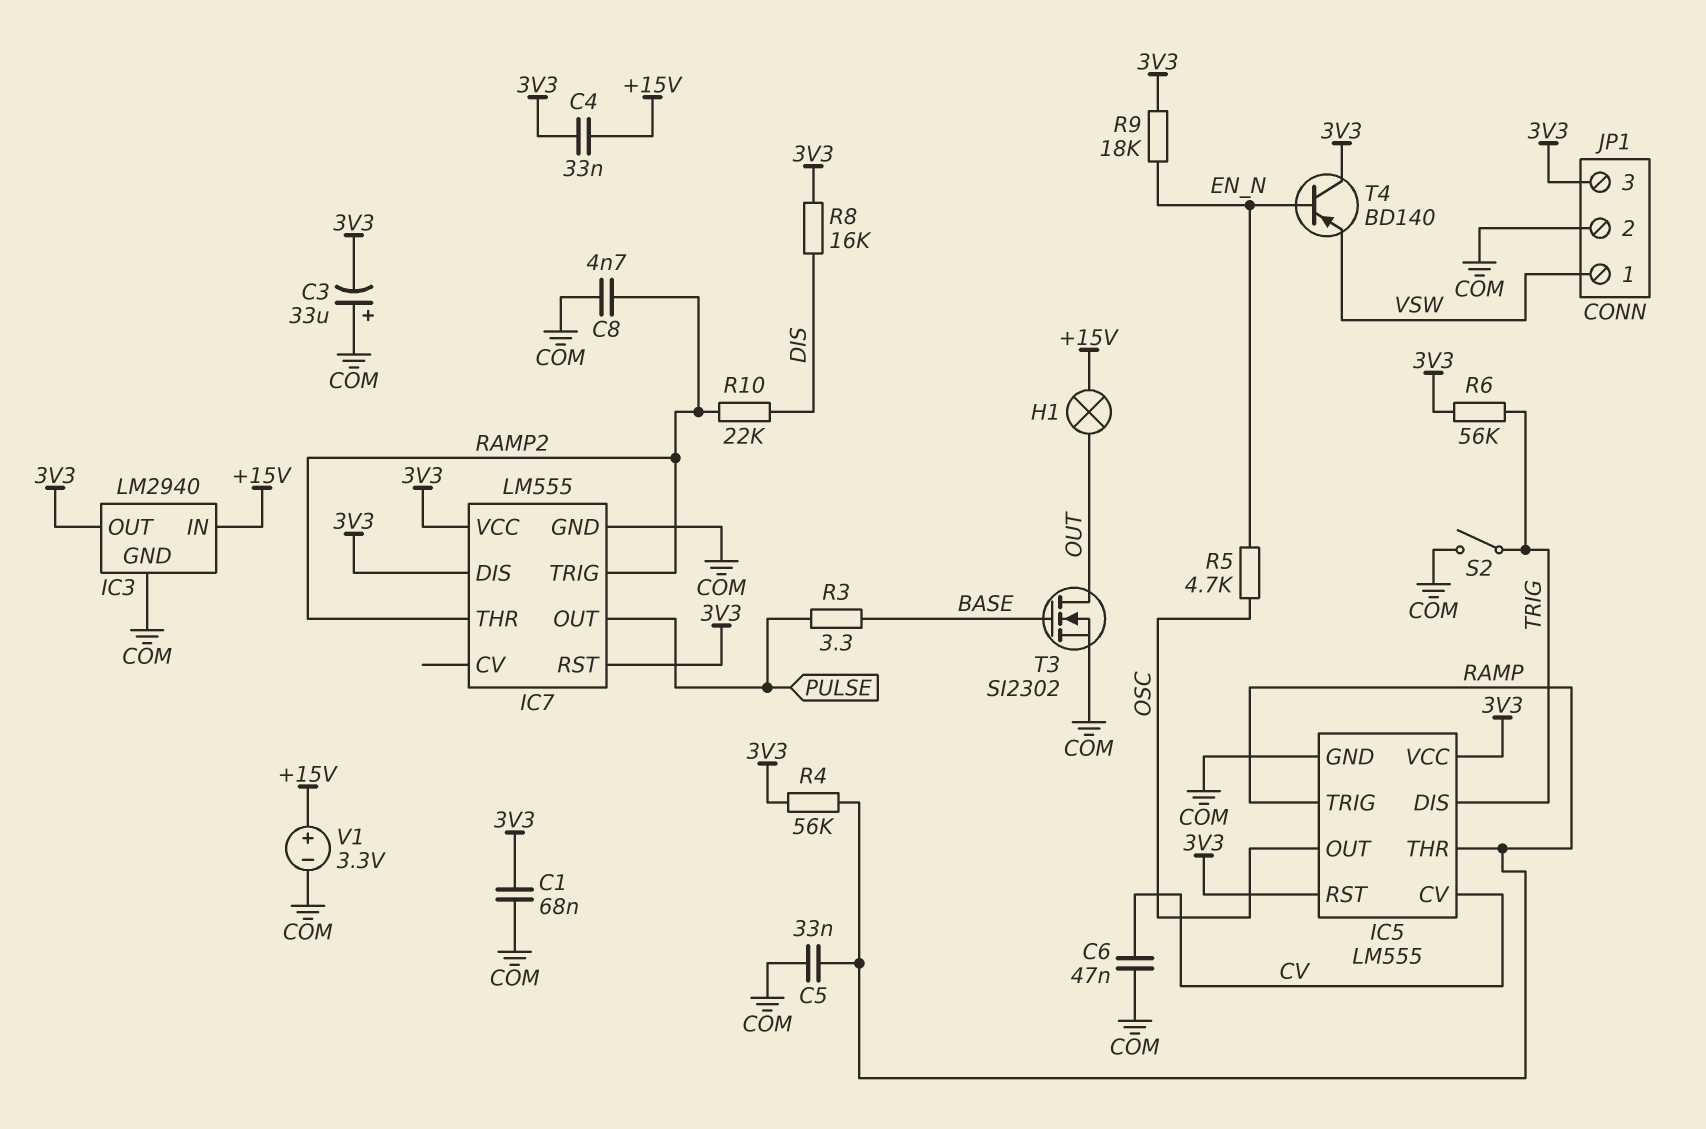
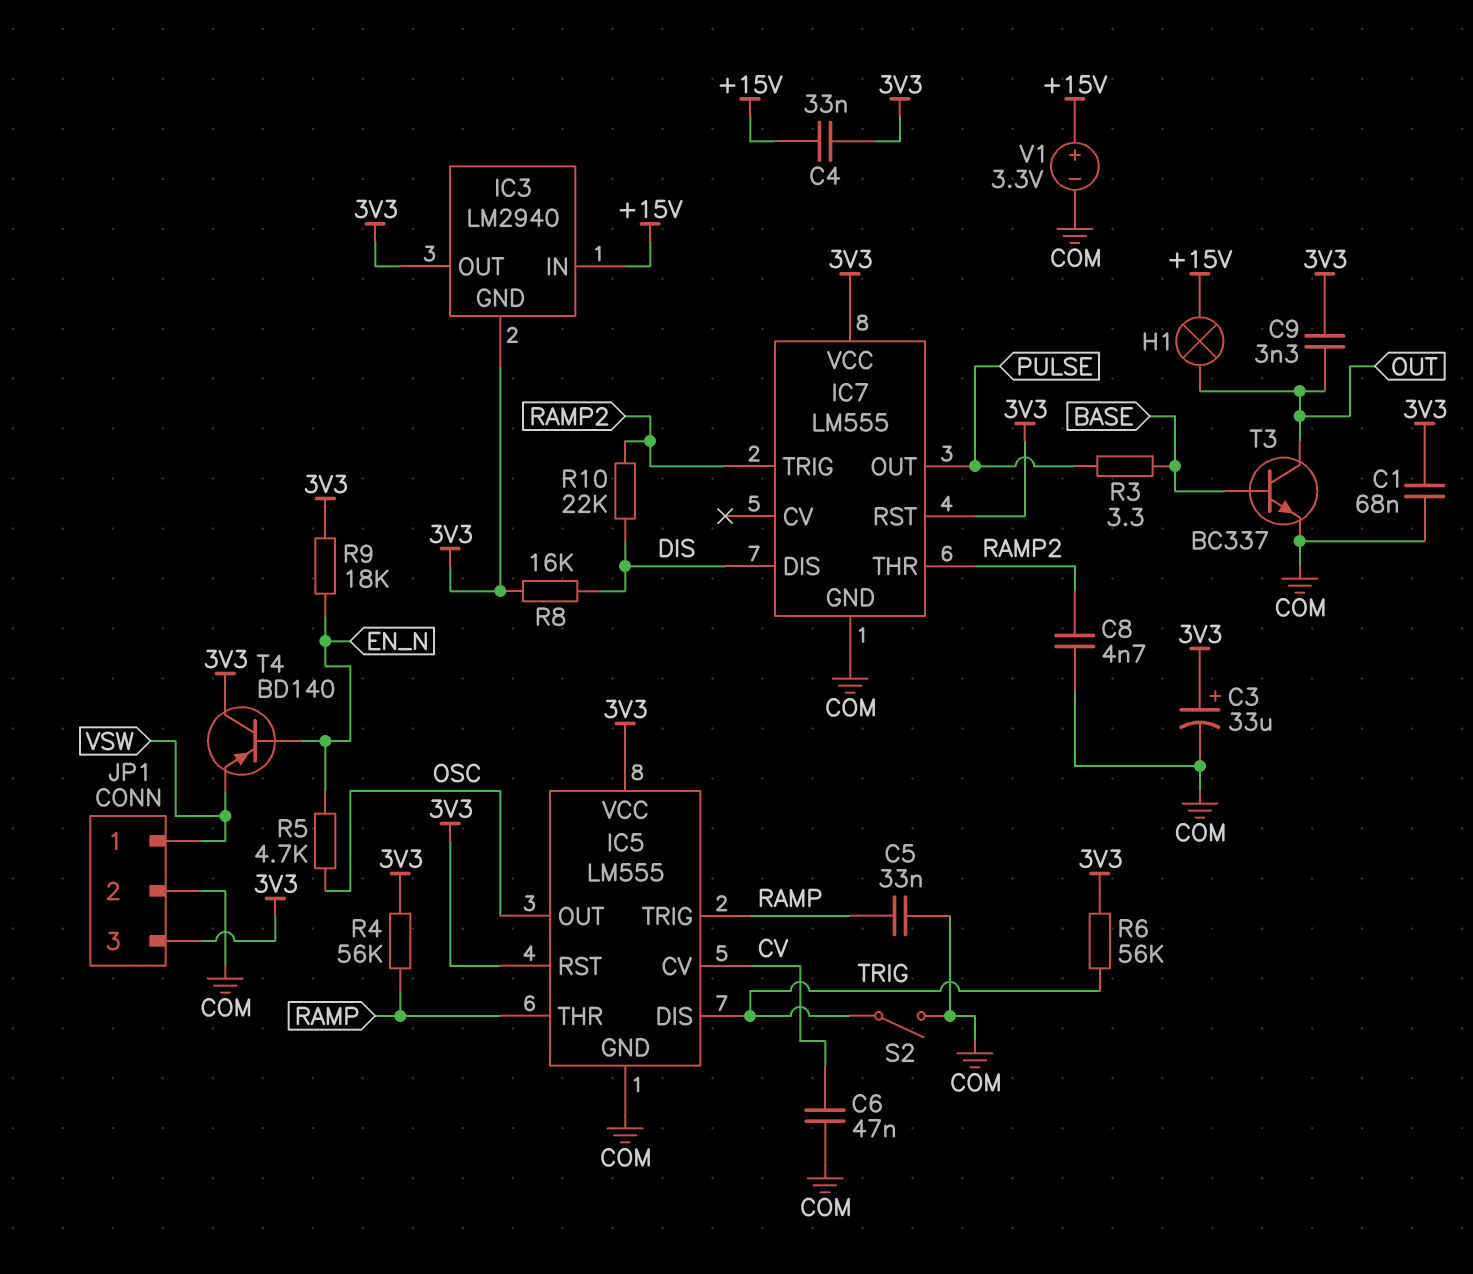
C3: 33uF (plus COM, minus 3V3) -> 33uF (plus 3V3, minus COM)
C9: none -> 3.3nF (3V3, OUT)
IC3 pin GND: COM -> 3V3
IC7 pin DIS: 3V3 -> DIS
T3: NMOS SI2302 (G BASE, D OUT, S COM) -> NPN BC337 (B BASE, C OUT, E COM)

